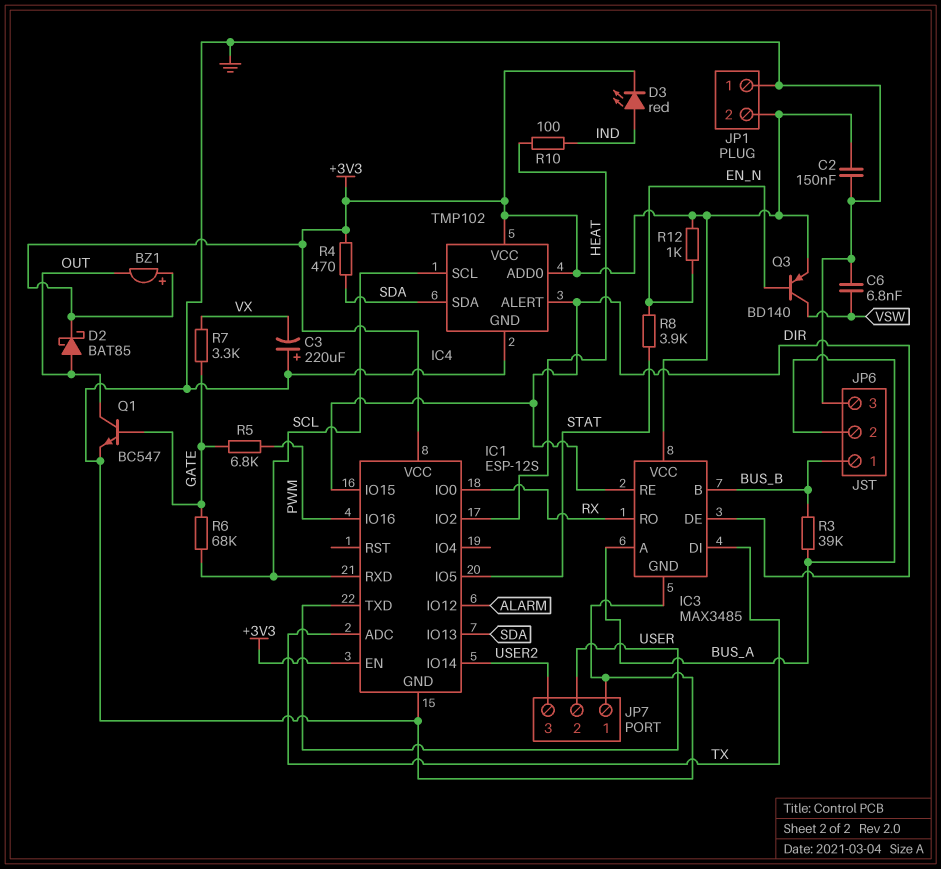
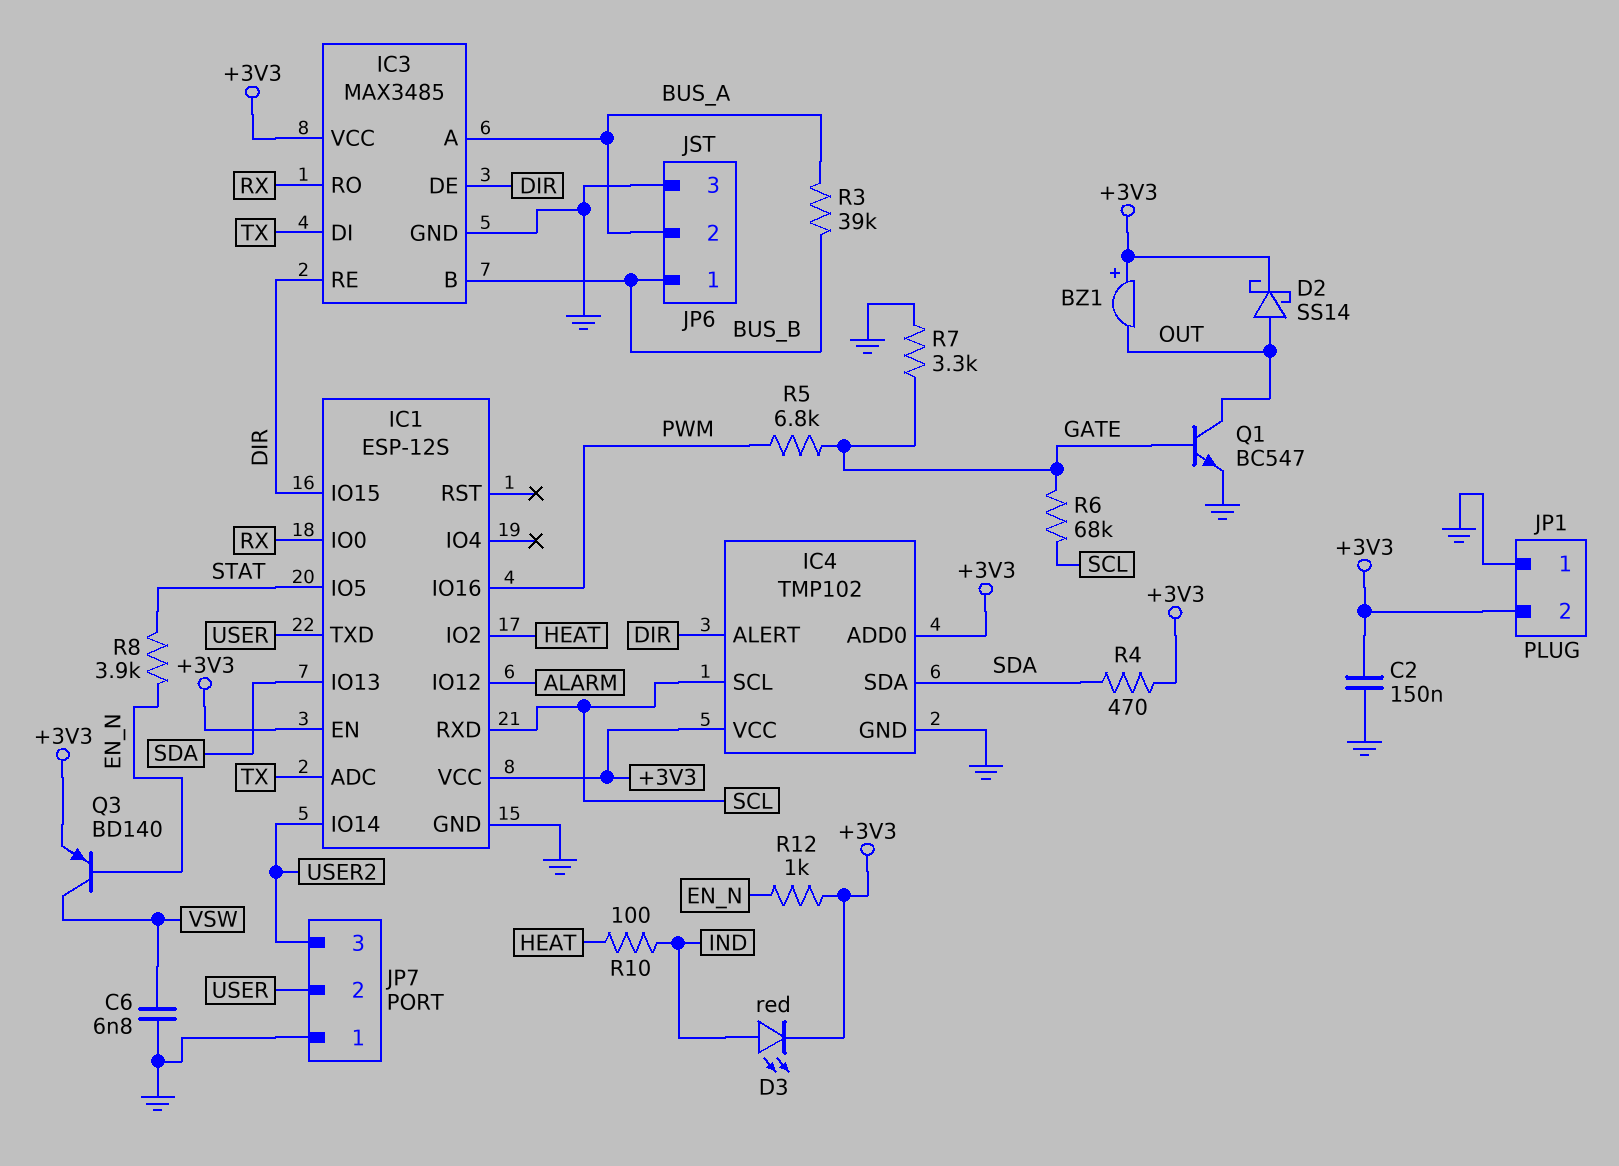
C3: 220uF (plus GND, minus VX) -> none
D2: schottky BAT85 (A OUT, K +3V3) -> schottky SS14 (A OUT, K +3V3)
R7: 3.3k (GATE, VX) -> 3.3k (GATE, GND)

